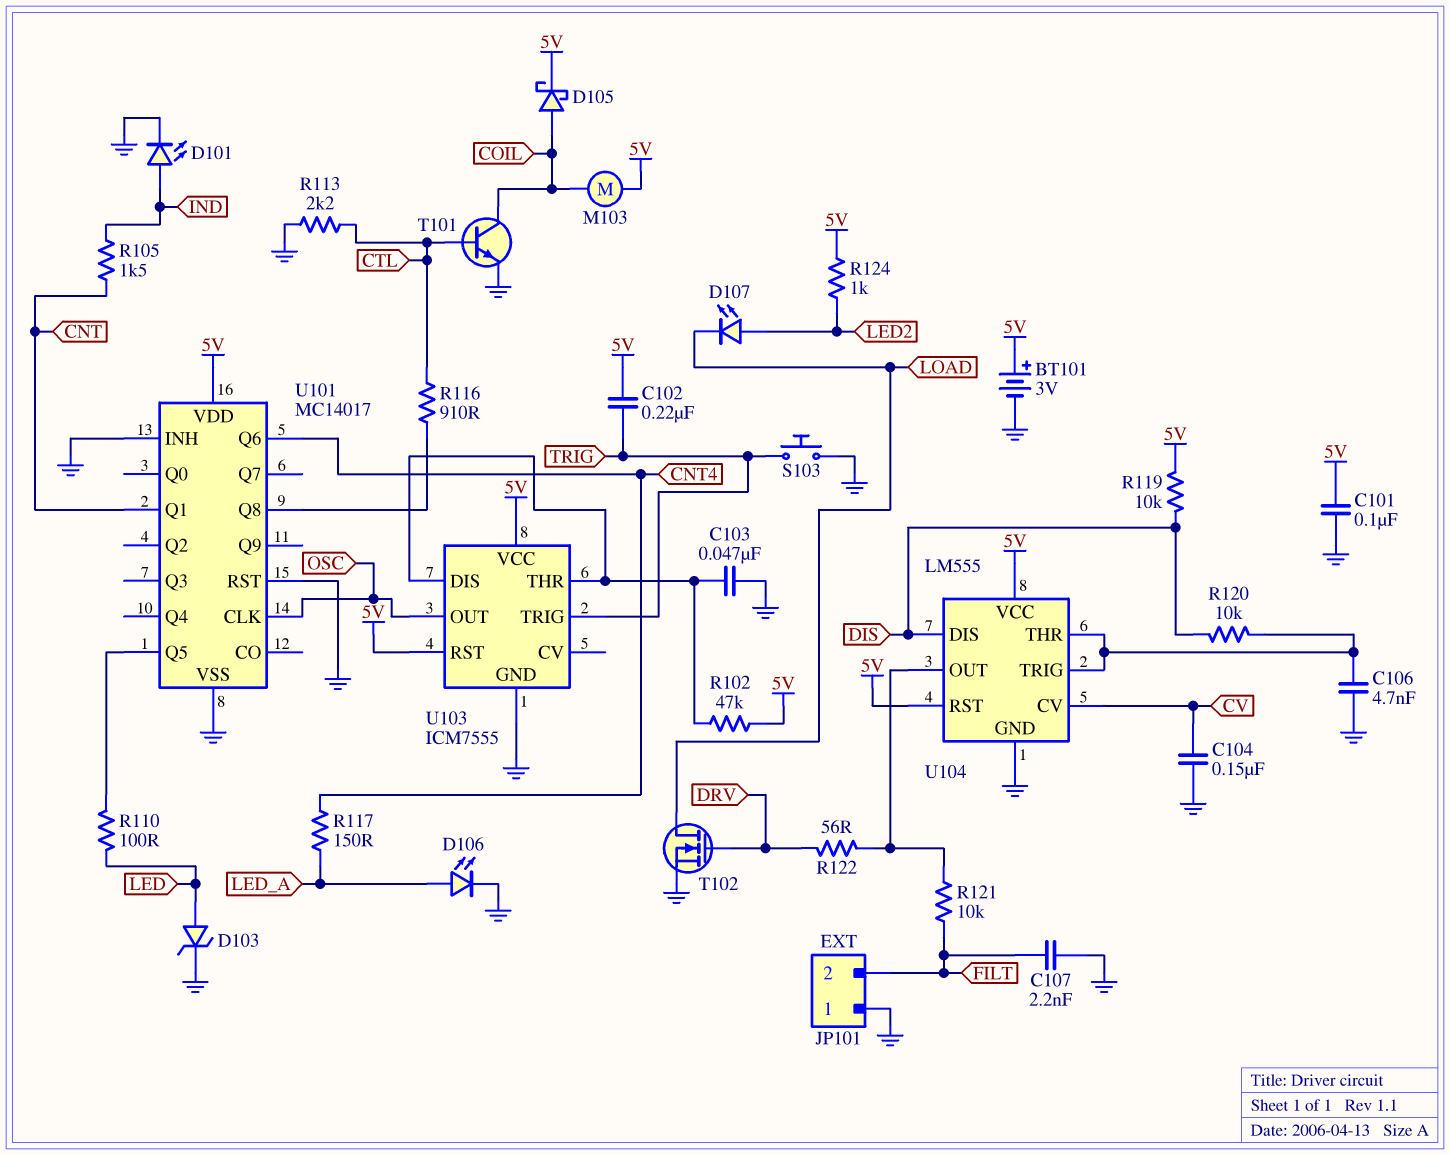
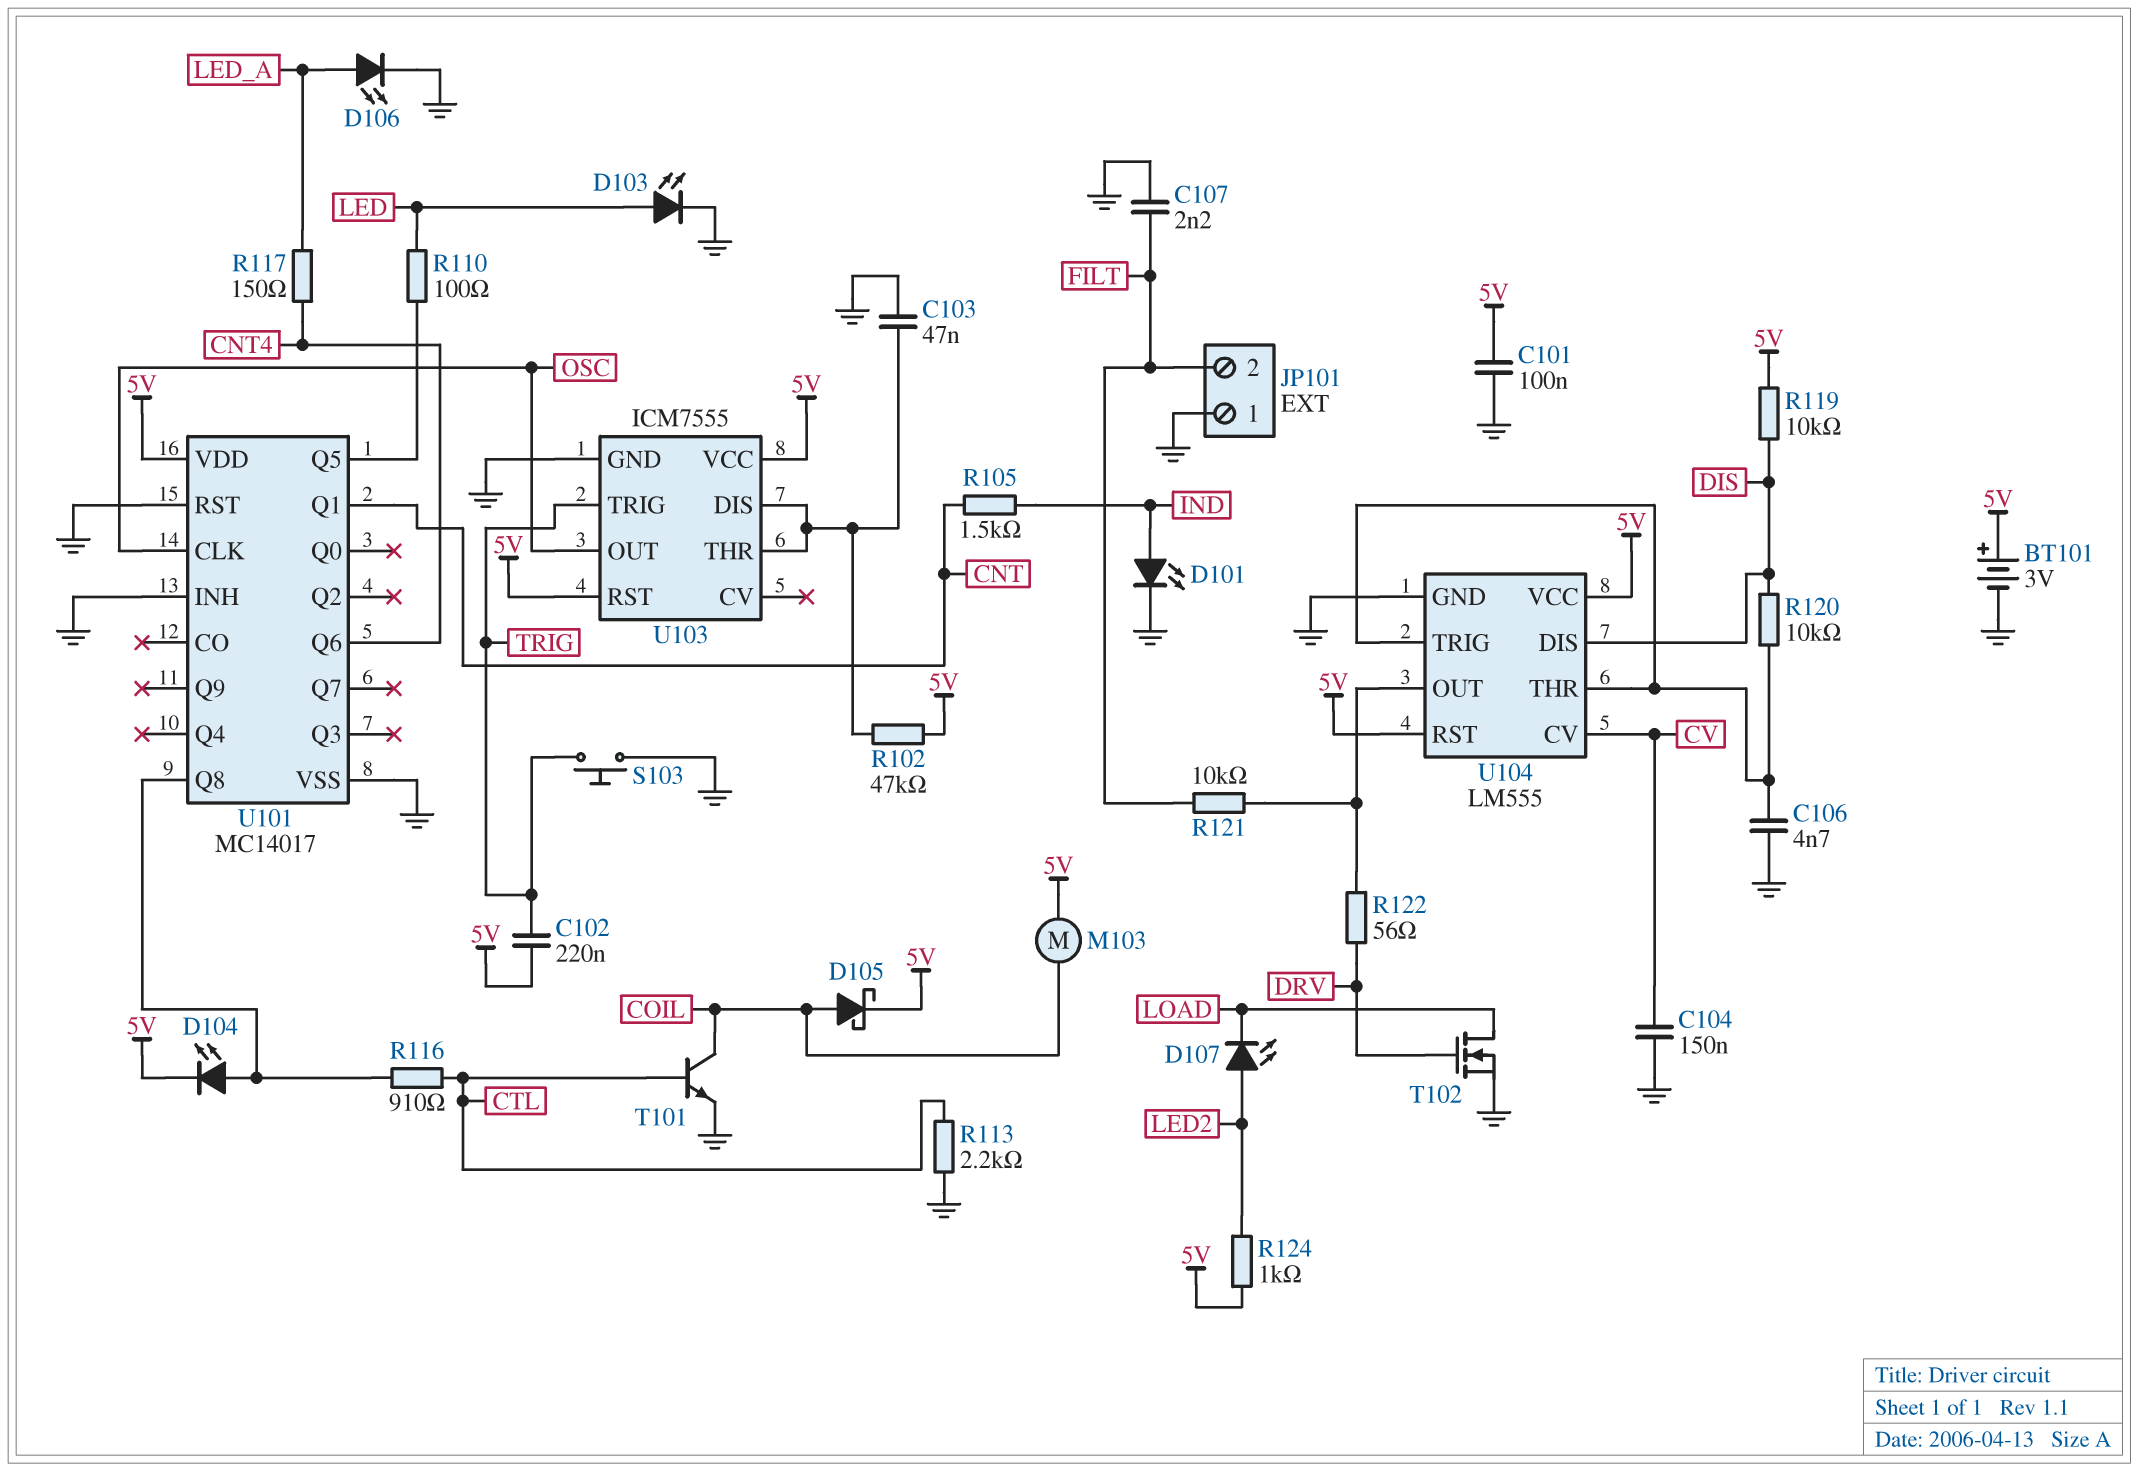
D103: zener (A LED, K GND) -> LED (A LED, K GND)
D104: none -> LED (A U101/Q8, K 5V)

